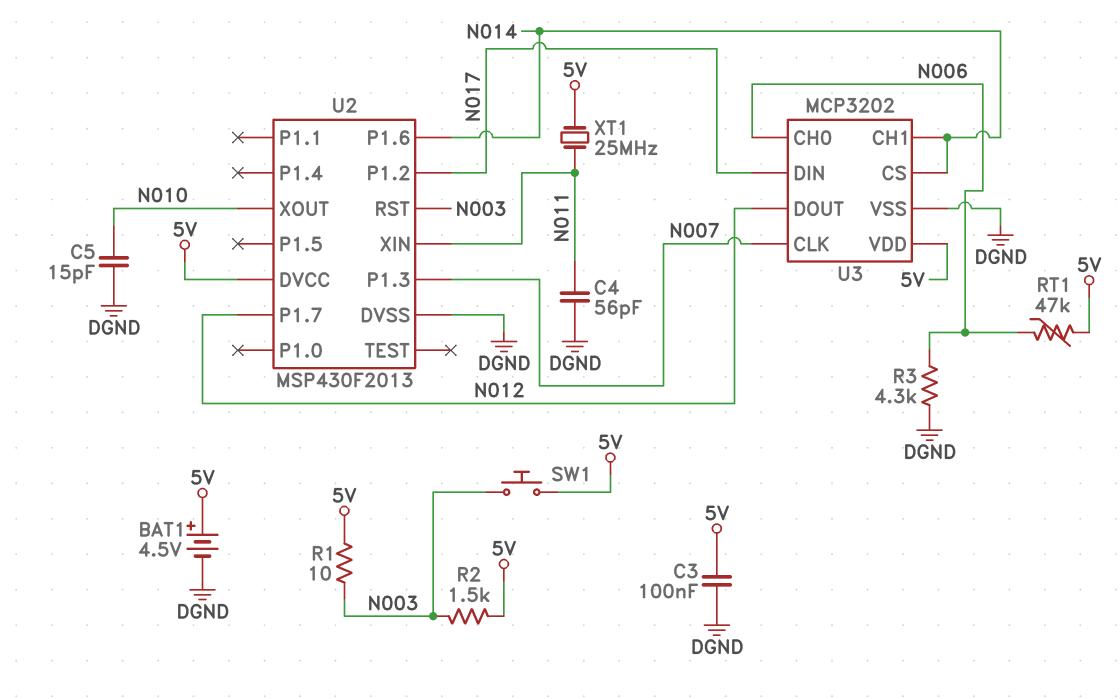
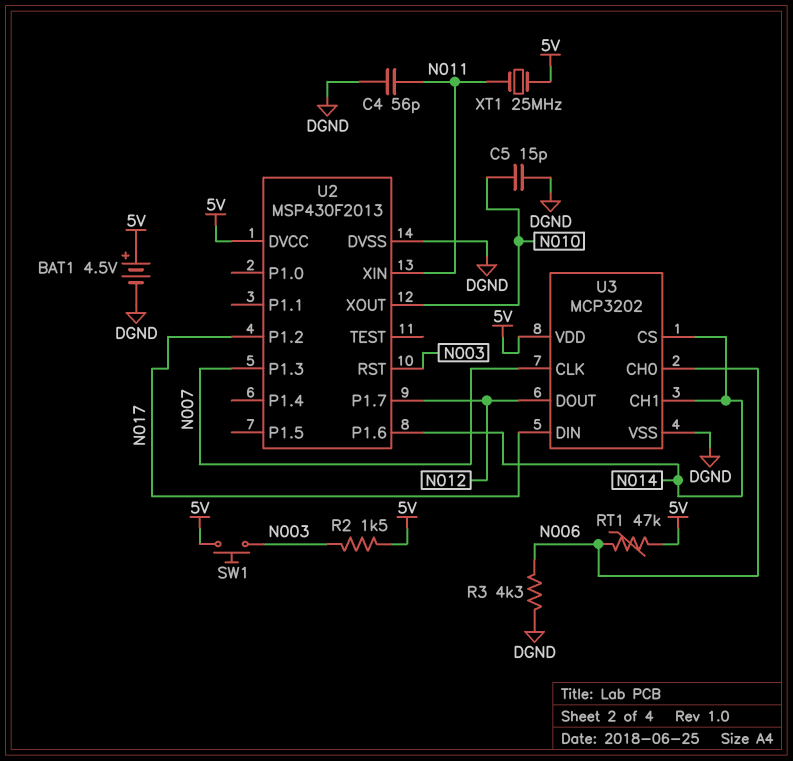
C3: 100nF (5V, DGND) -> none
R1: 10 (5V, N003) -> none

